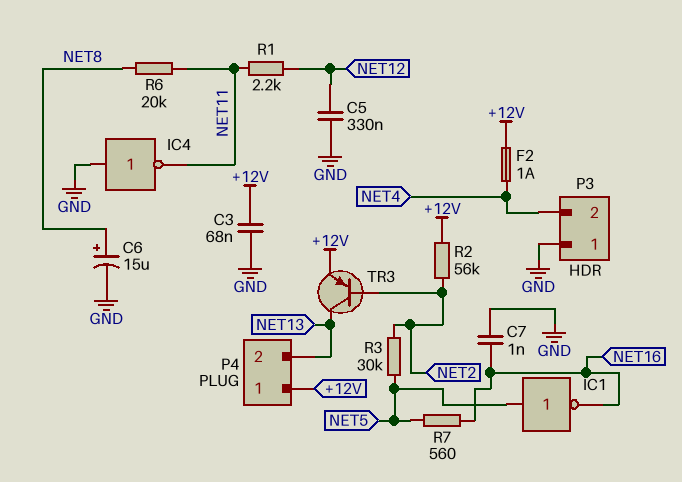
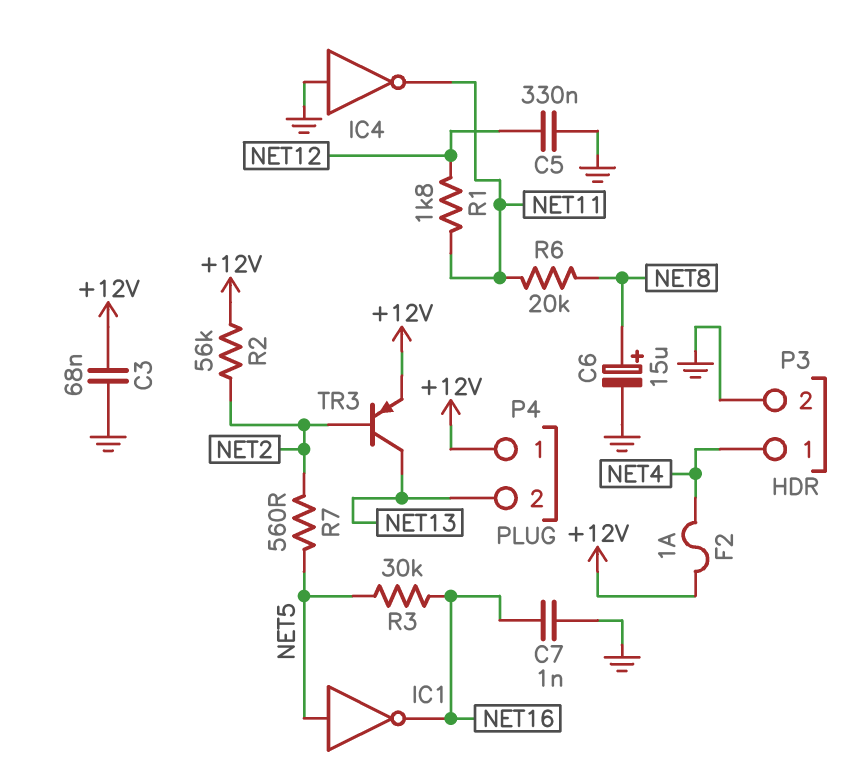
P3 pin 1: GND -> NET4
P3 pin 2: NET4 -> GND
R1: 2.2k (NET11, NET12) -> 1.8k (NET11, NET12)
R3: 30k (NET2, NET5) -> 30k (NET5, NET16)
R7: 560 (NET5, NET16) -> 560 (NET2, NET5)

